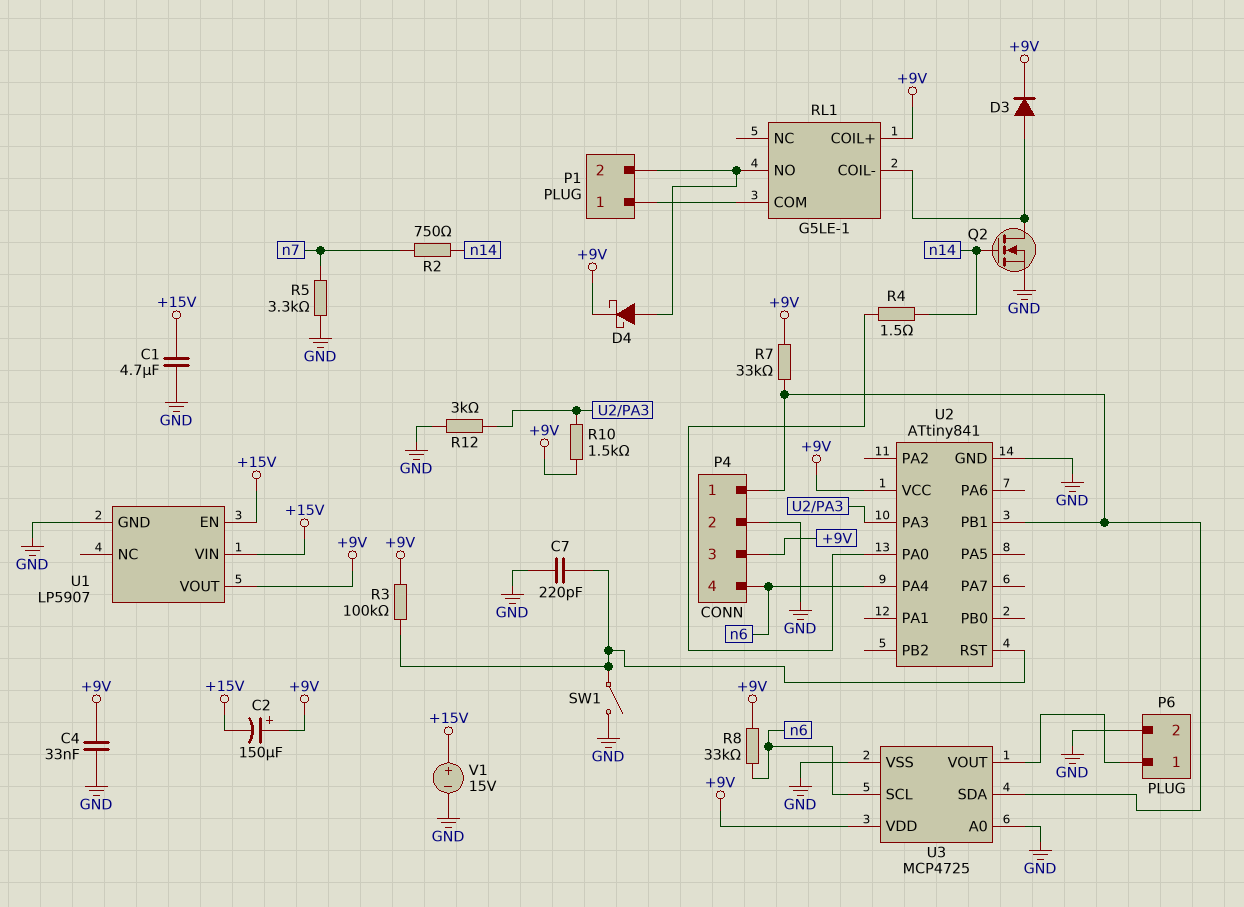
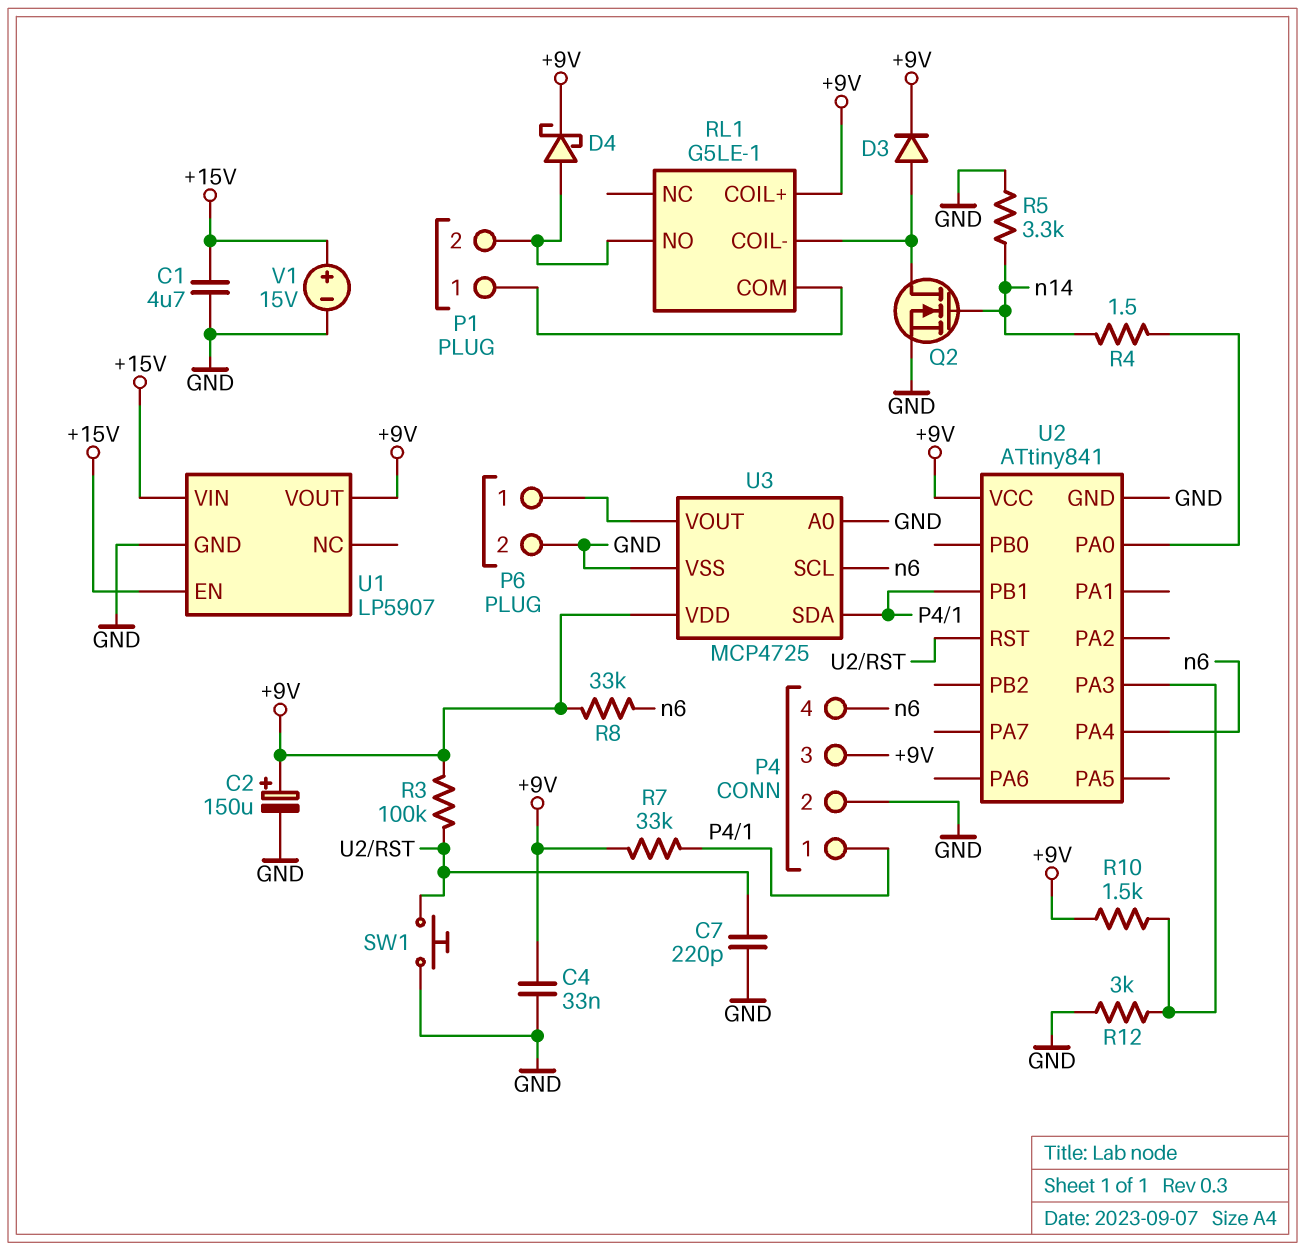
C2: 150uF (plus +9V, minus +15V) -> 150uF (plus +9V, minus GND)
R2: 750 (n7, n14) -> none
R5: 3.3k (GND, n7) -> 3.3k (GND, n14)
SW1: switch (GND, U2/RST) -> button (GND, U2/RST)

